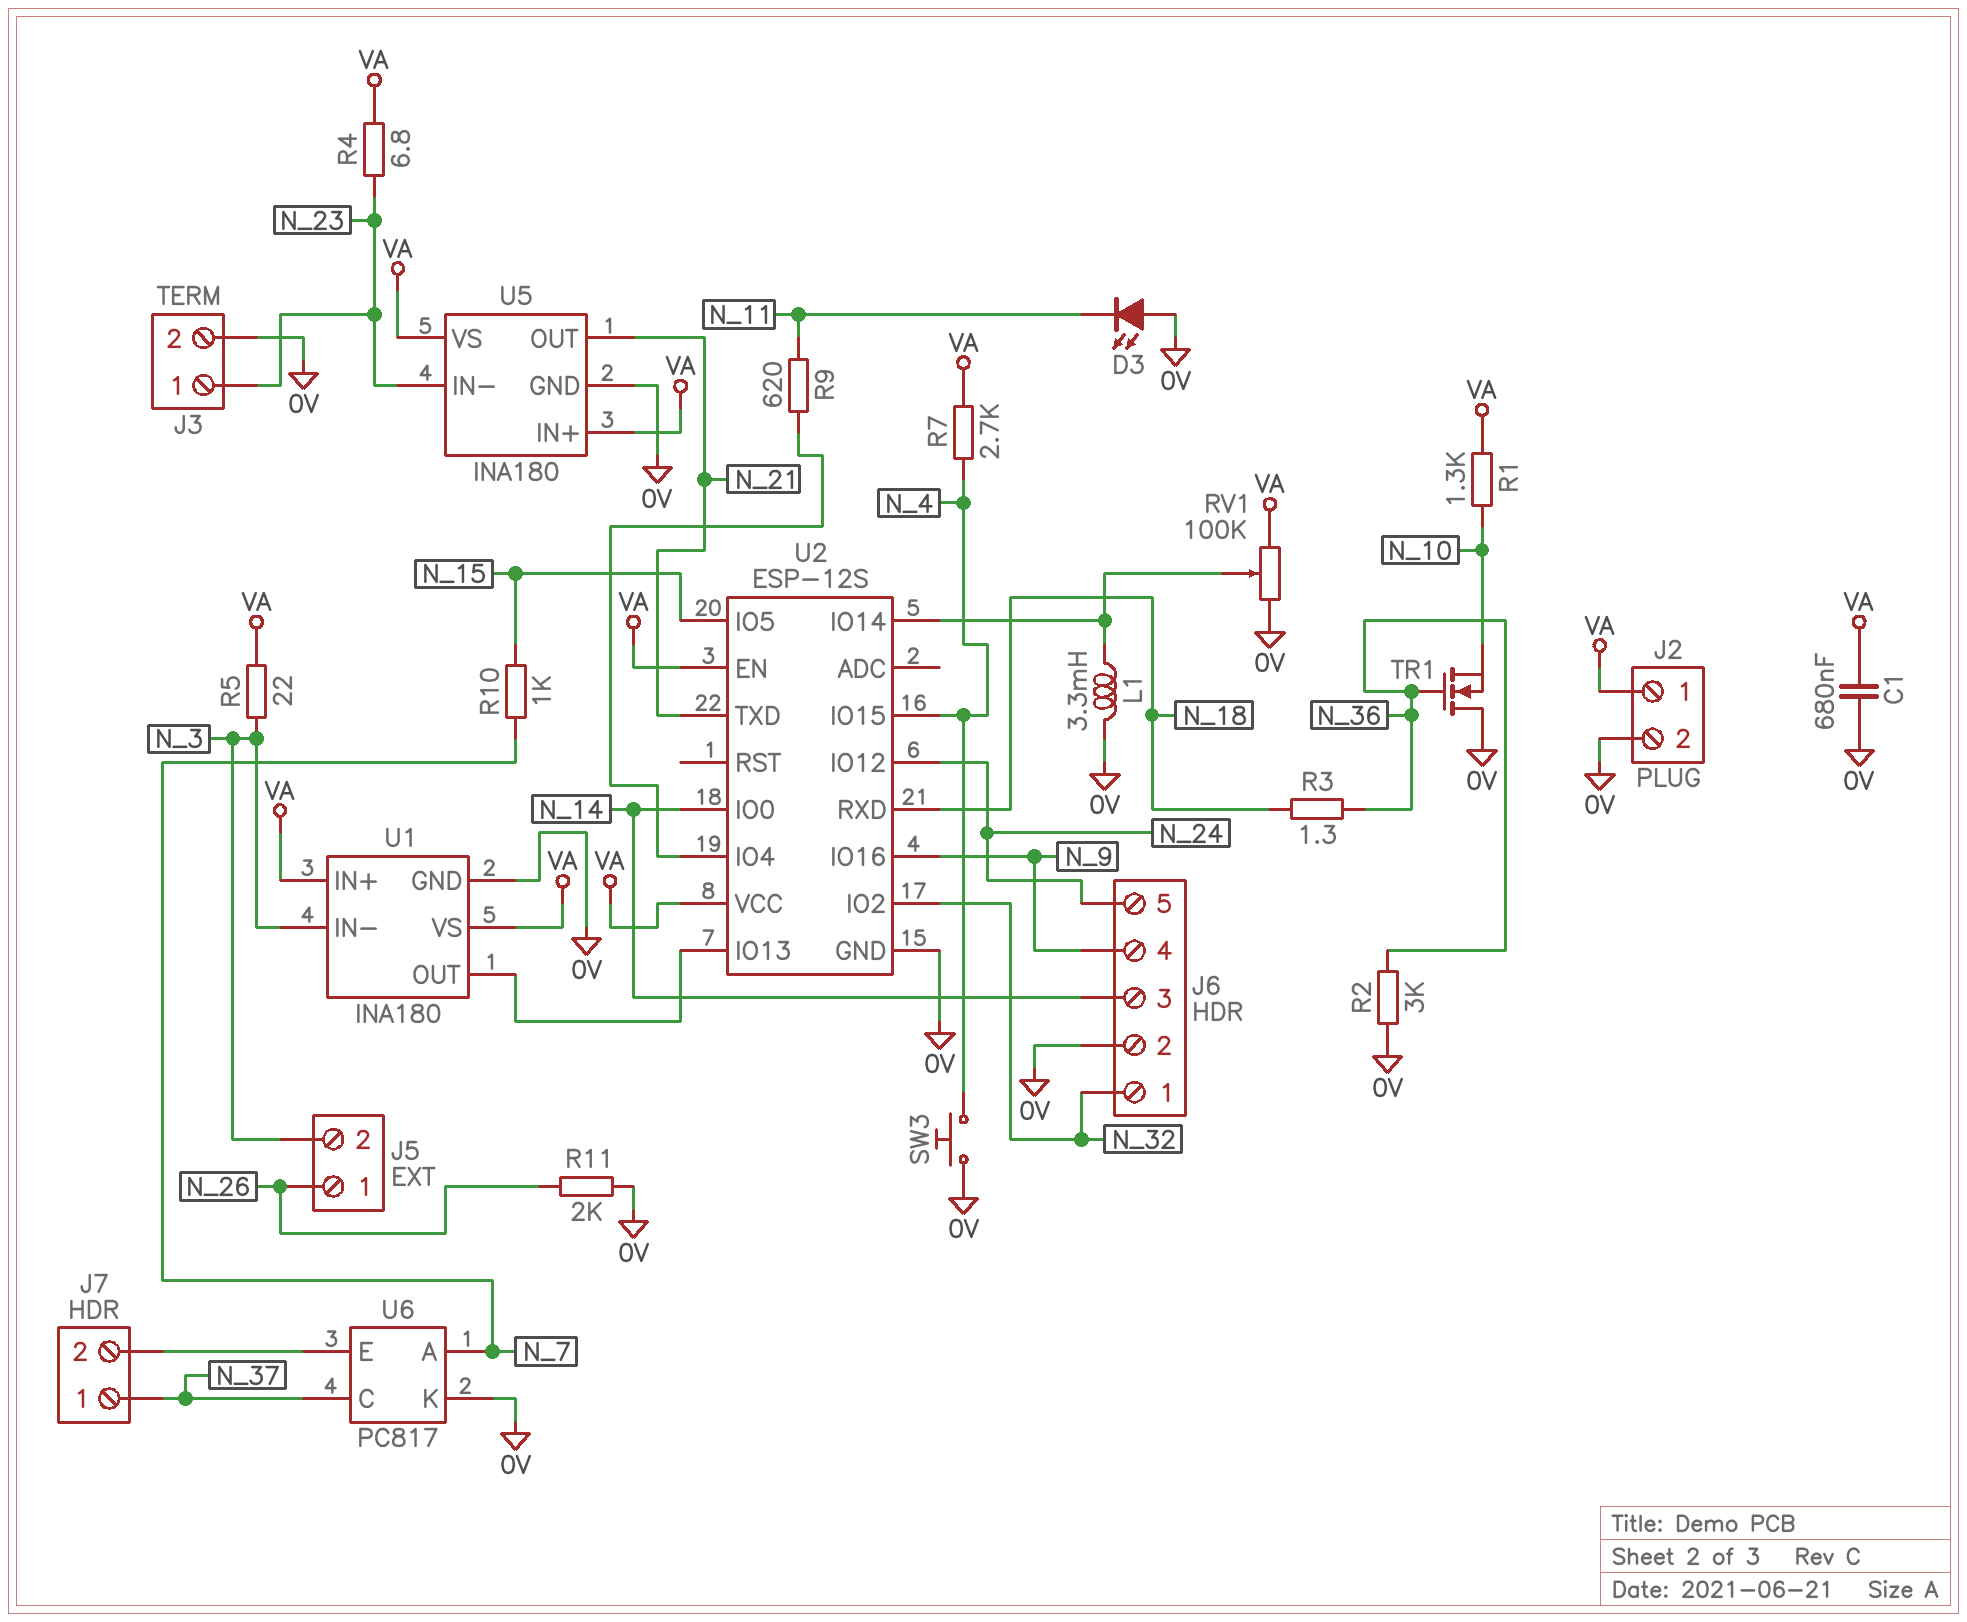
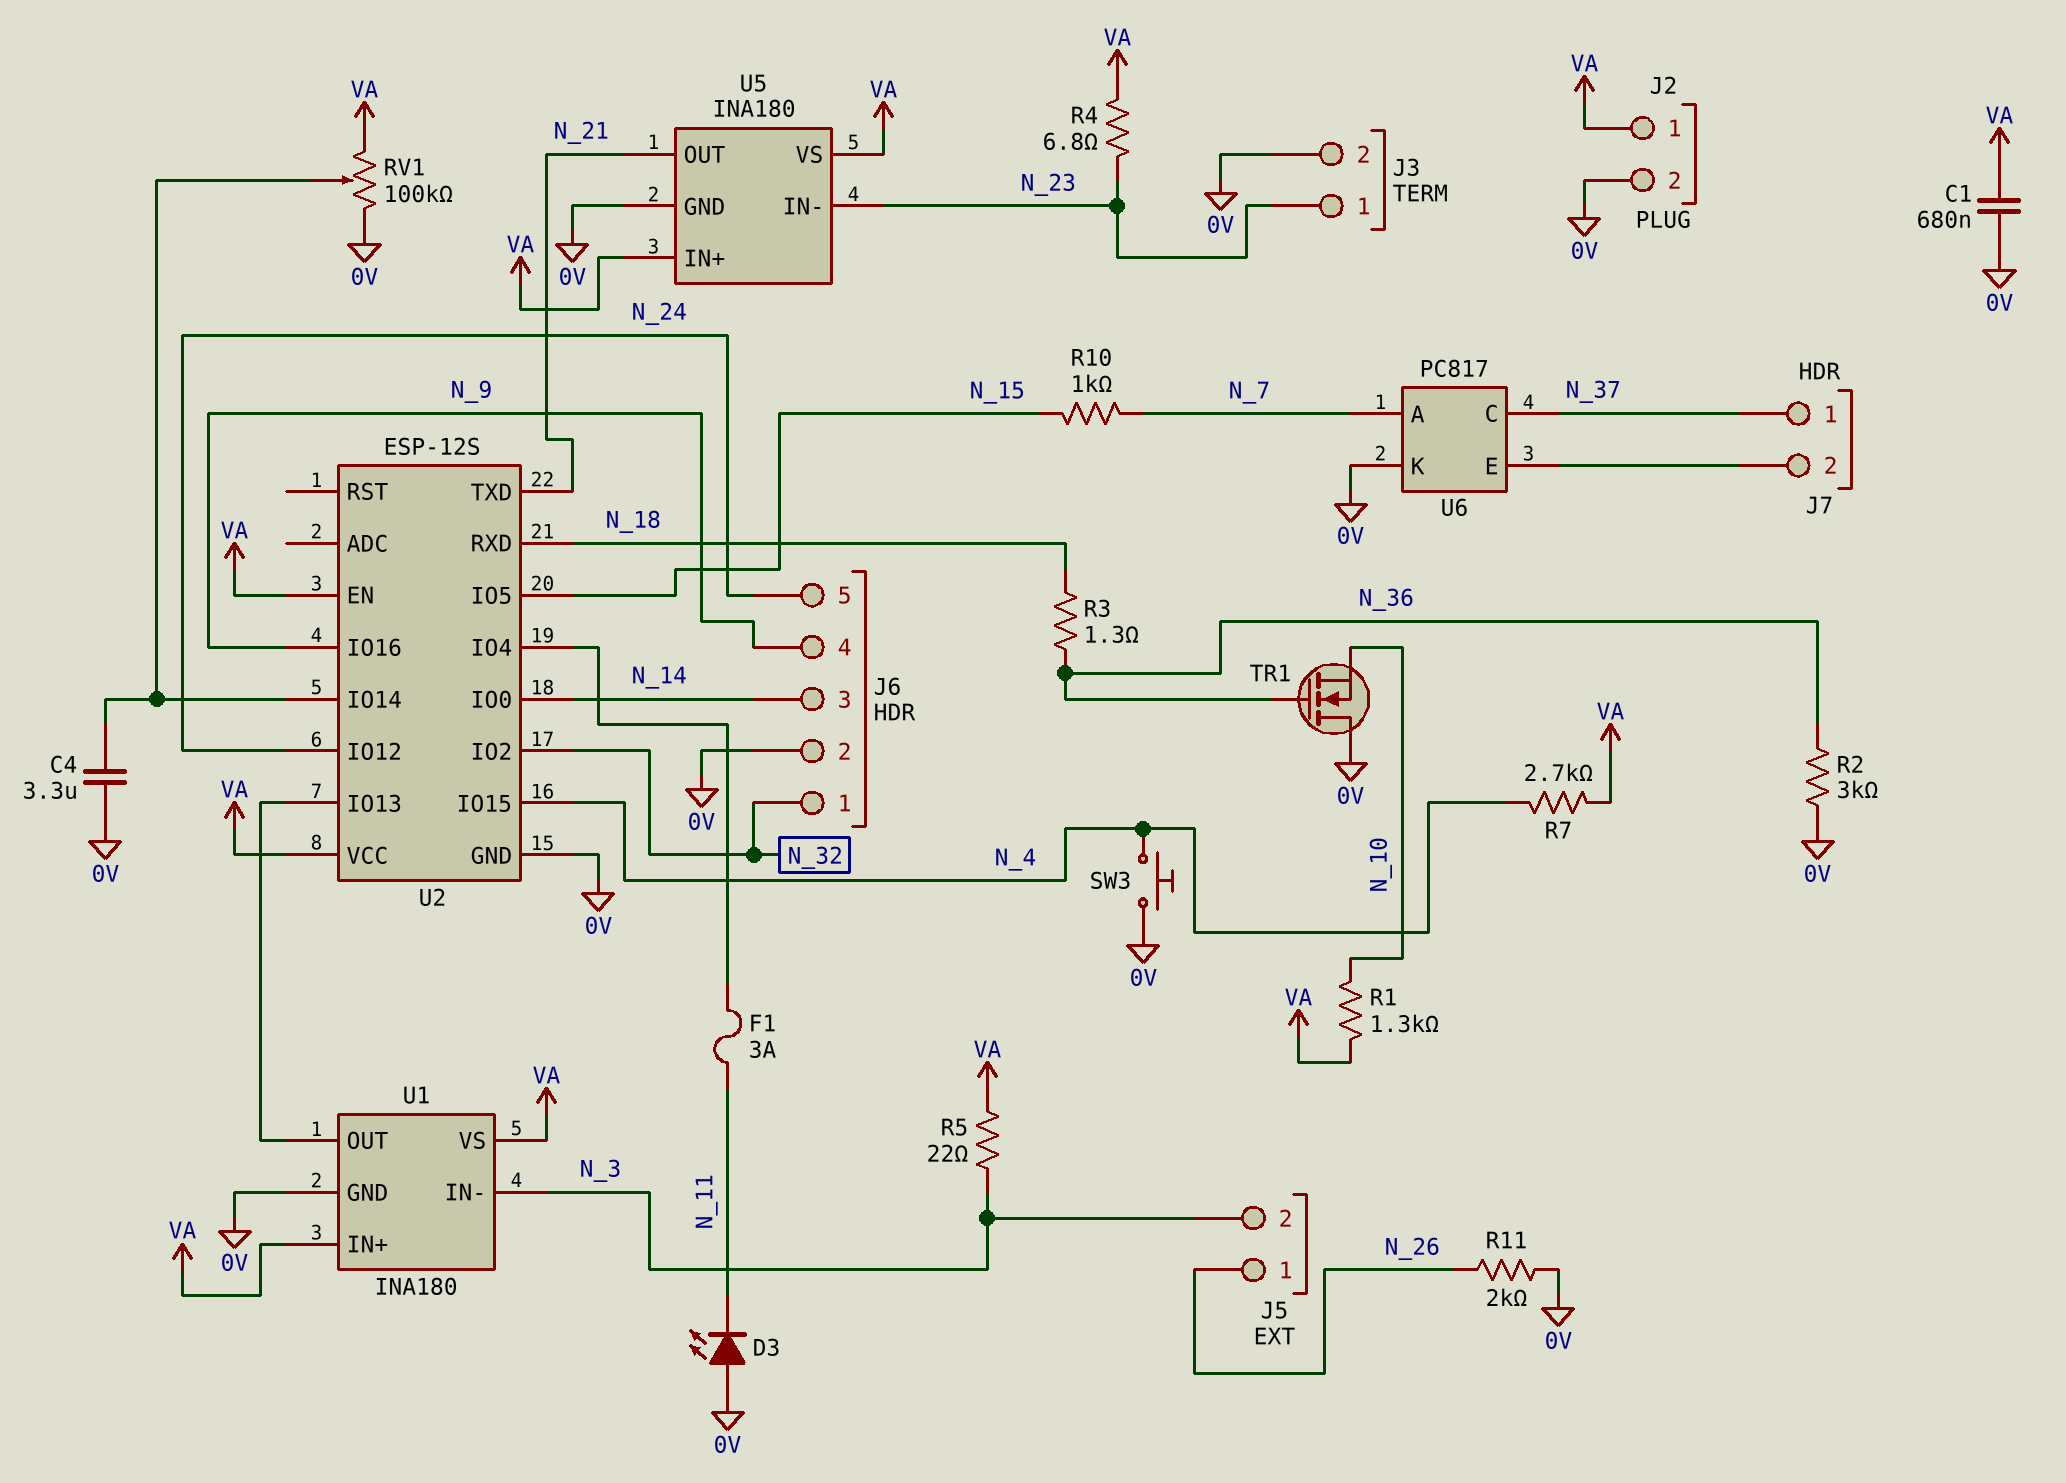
C4: none -> 3.3uF (0V, U2/IO14)
F1: none -> 3A (N_11, U2/IO4)
L1: 3.3mH (0V, U2/IO14) -> none
R9: 620 (N_11, U2/IO4) -> none

